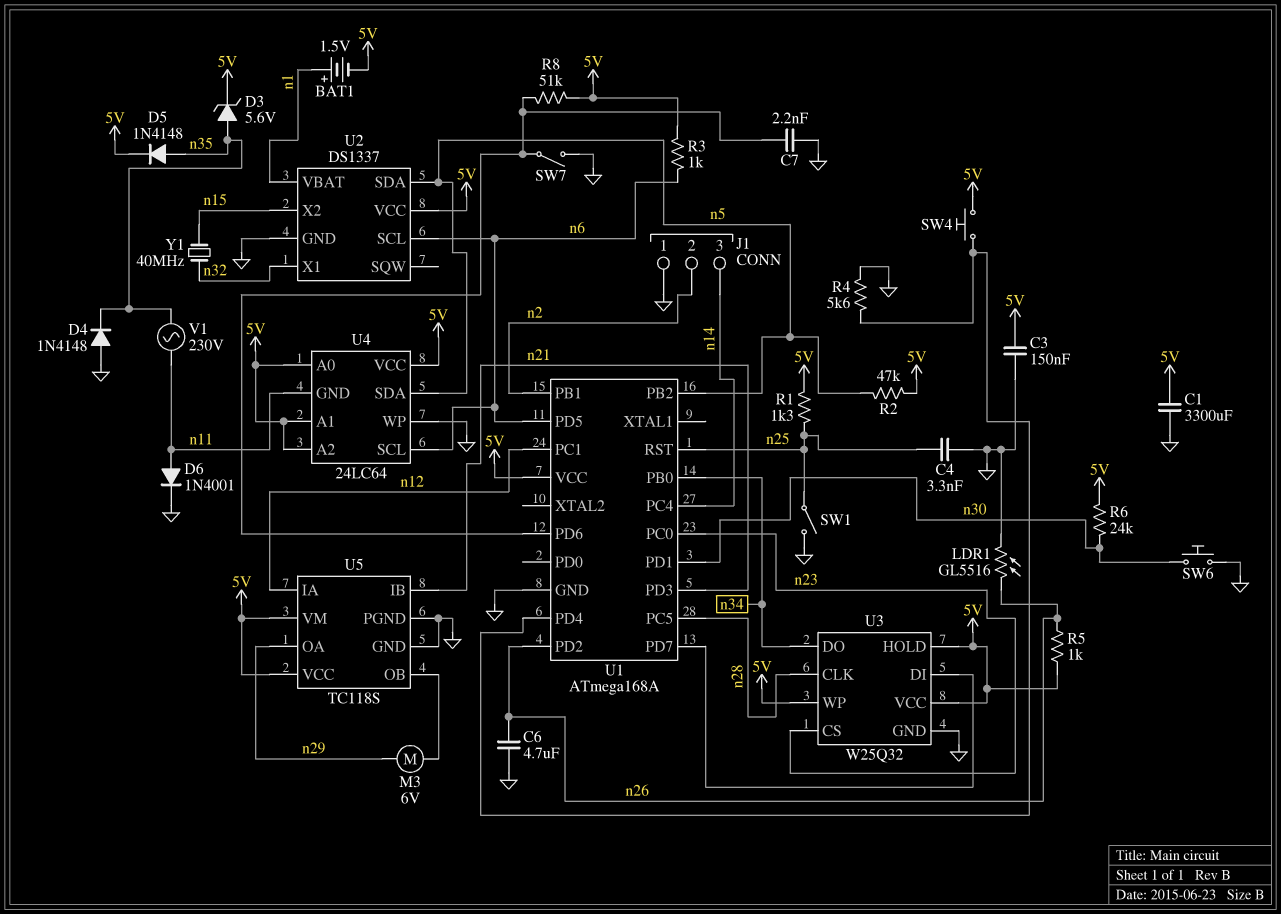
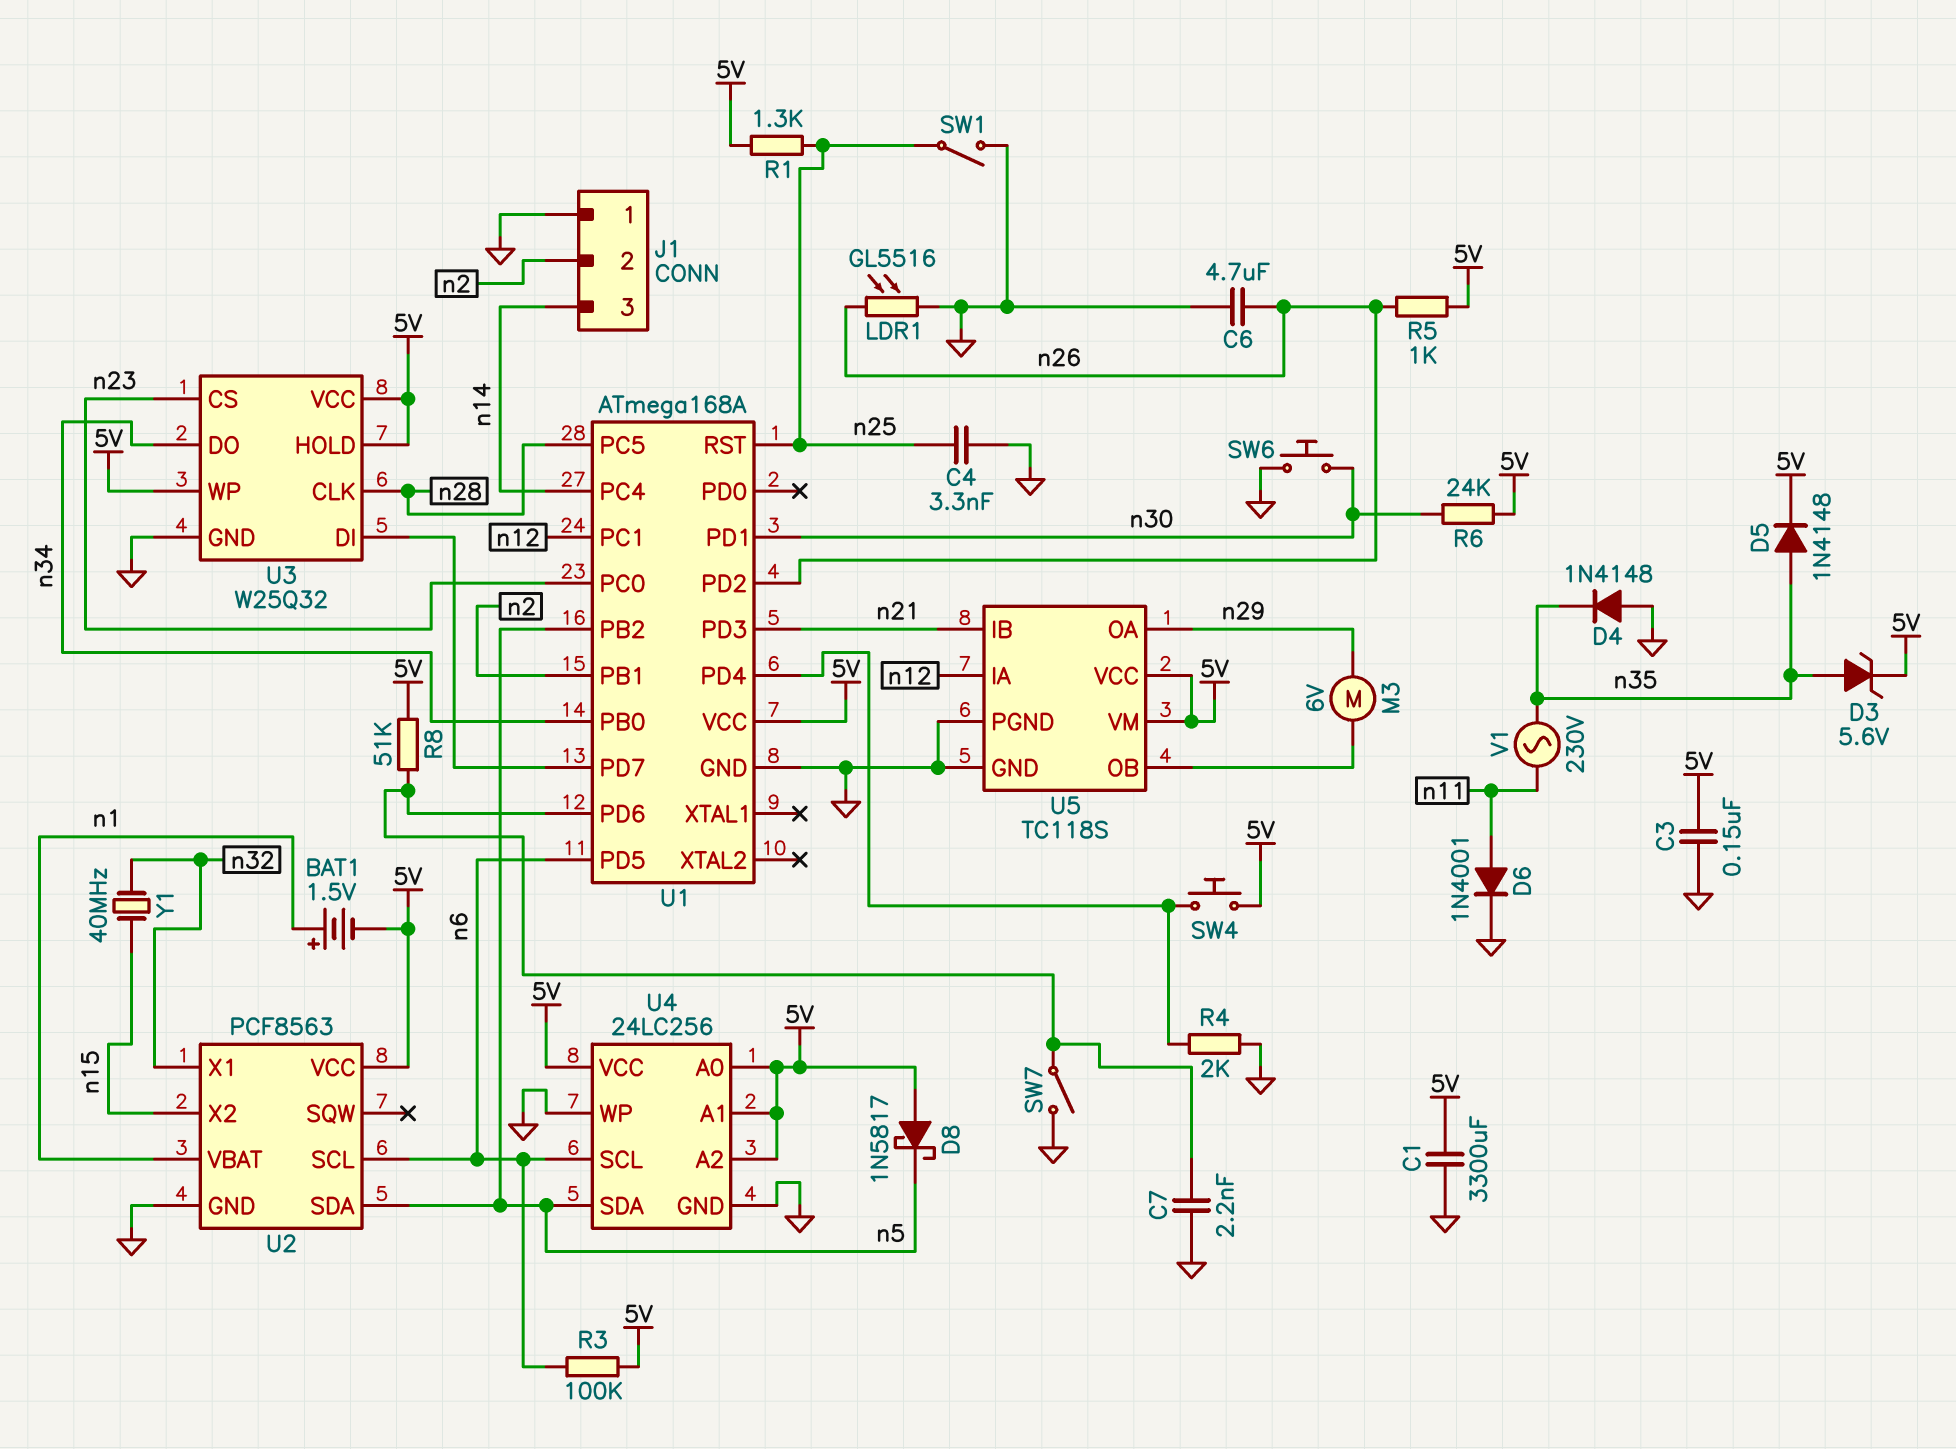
D8: none -> schottky 1N5817 (A 5V, K n5)
R2: 47k (5V, n5) -> none
R3: 1k (5V, n6) -> 100k (5V, n6)
R4: 5.6k (GND, U1/PD4) -> 2k (GND, U1/PD4)
U2: DS1337 -> PCF8563
U4: 24LC64 -> 24LC256
U4 pin GND: n11 -> GND

